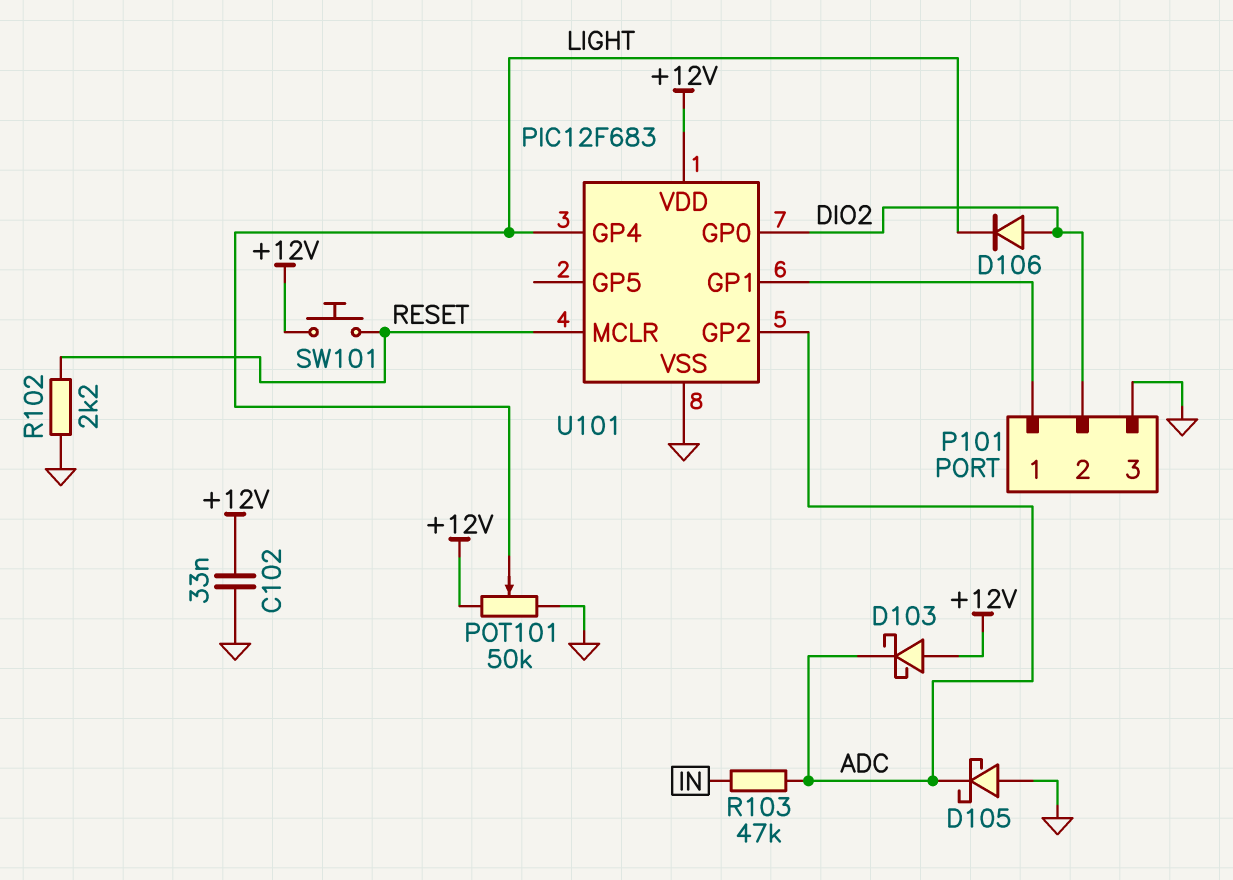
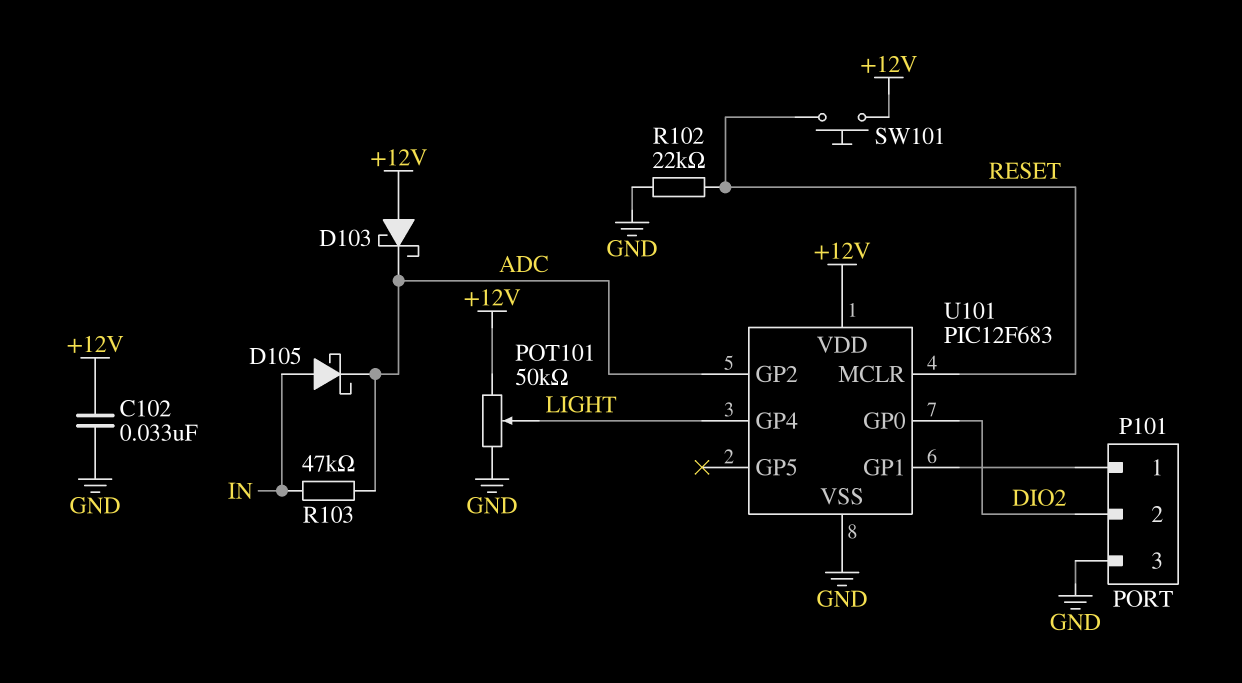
D105: schottky (A GND, K ADC) -> schottky (A IN, K ADC)
D106: diode (A DIO2, K LIGHT) -> none
R102: 2.2k (GND, RESET) -> 22k (GND, RESET)

